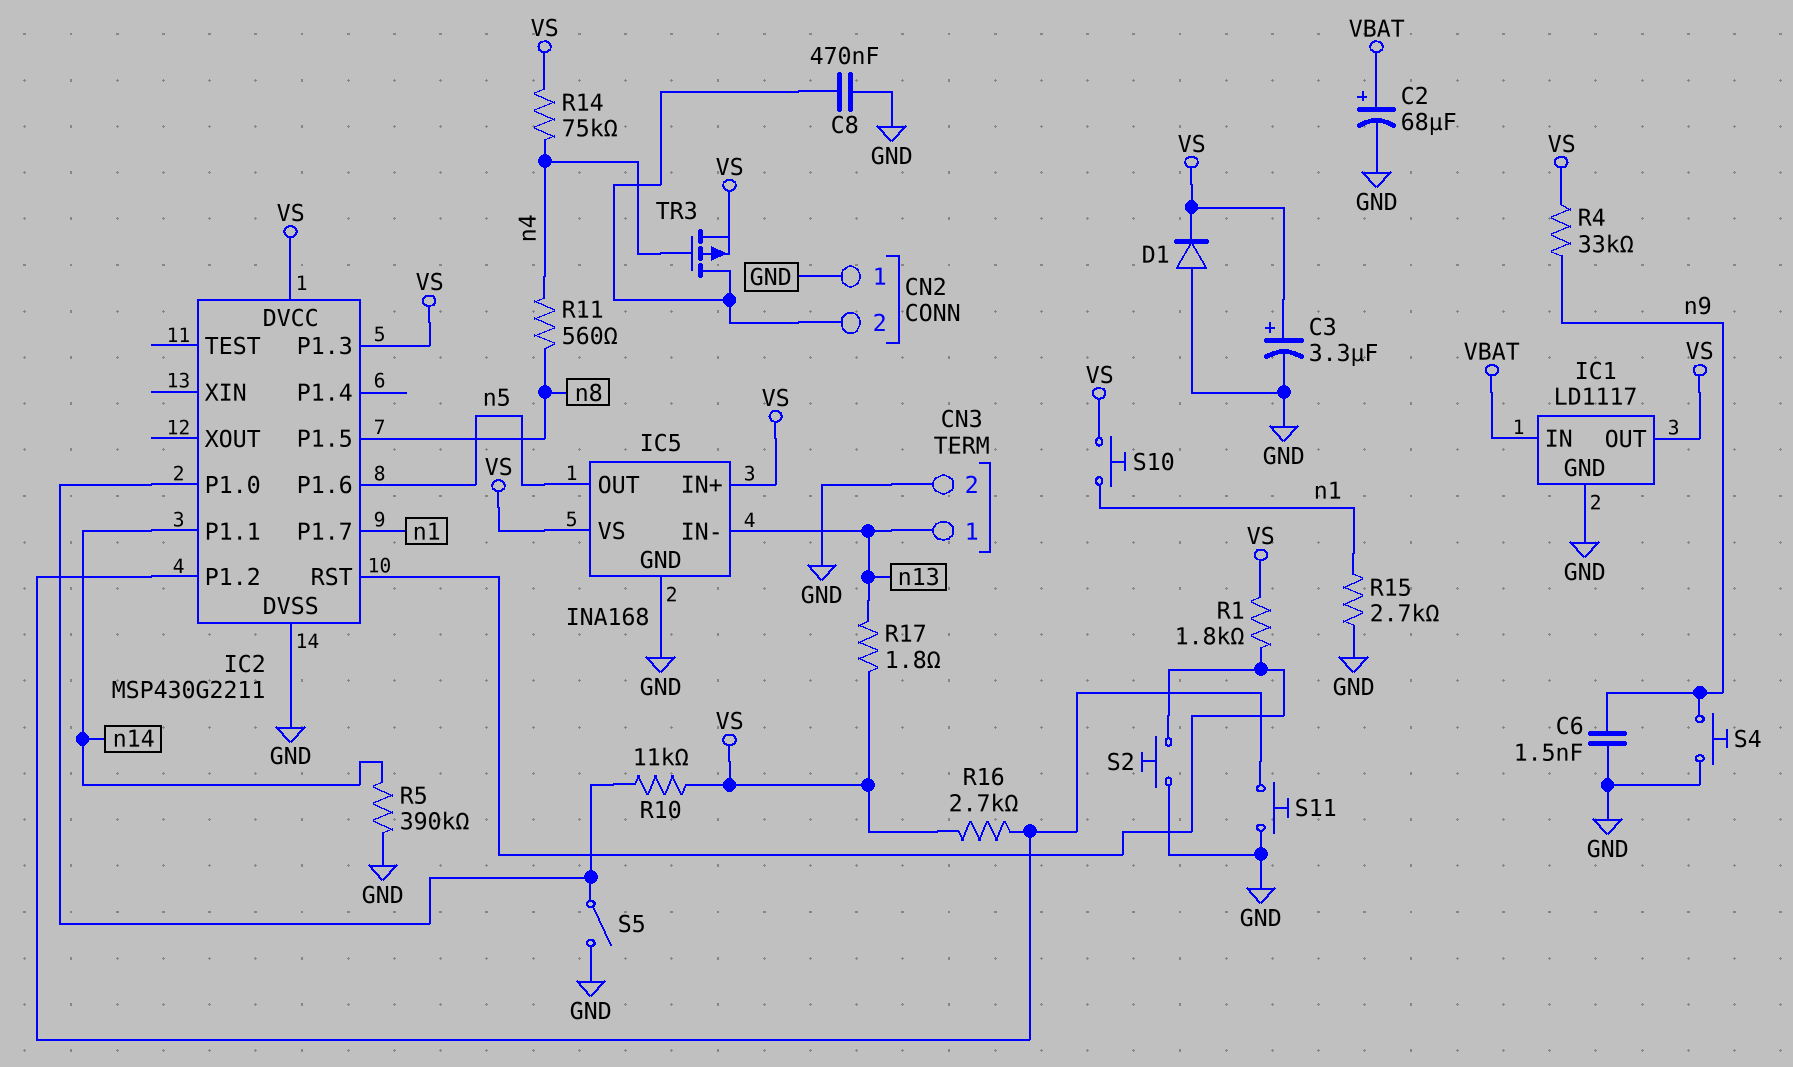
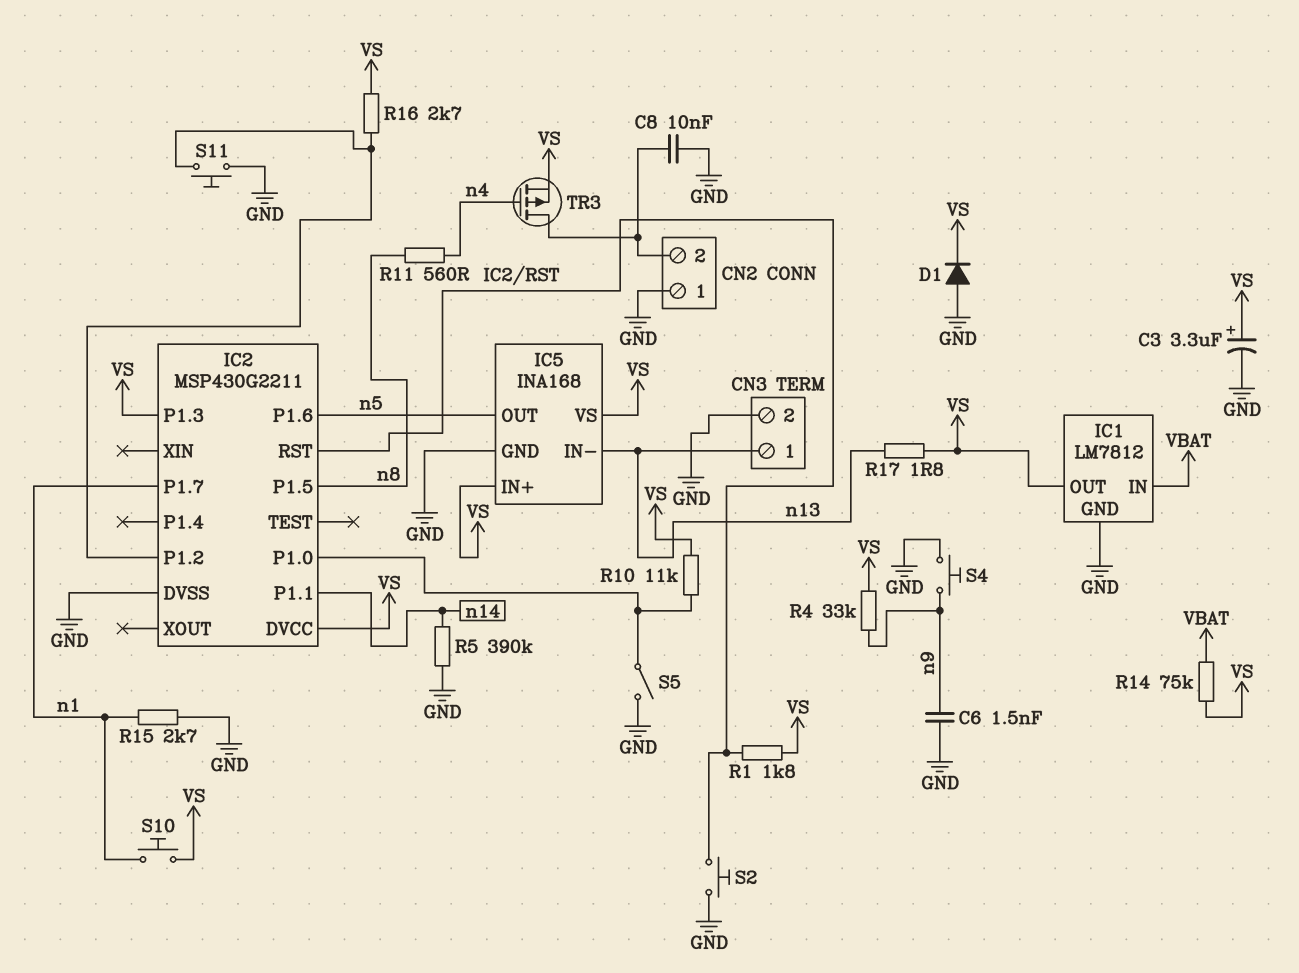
C2: 68uF (plus VBAT, minus GND) -> none
C8: 470nF (CN2/2, GND) -> 10nF (CN2/2, GND)
IC1: LD1117 -> LM7812
R14: 75k (VS, n4) -> 75k (VBAT, VS)

